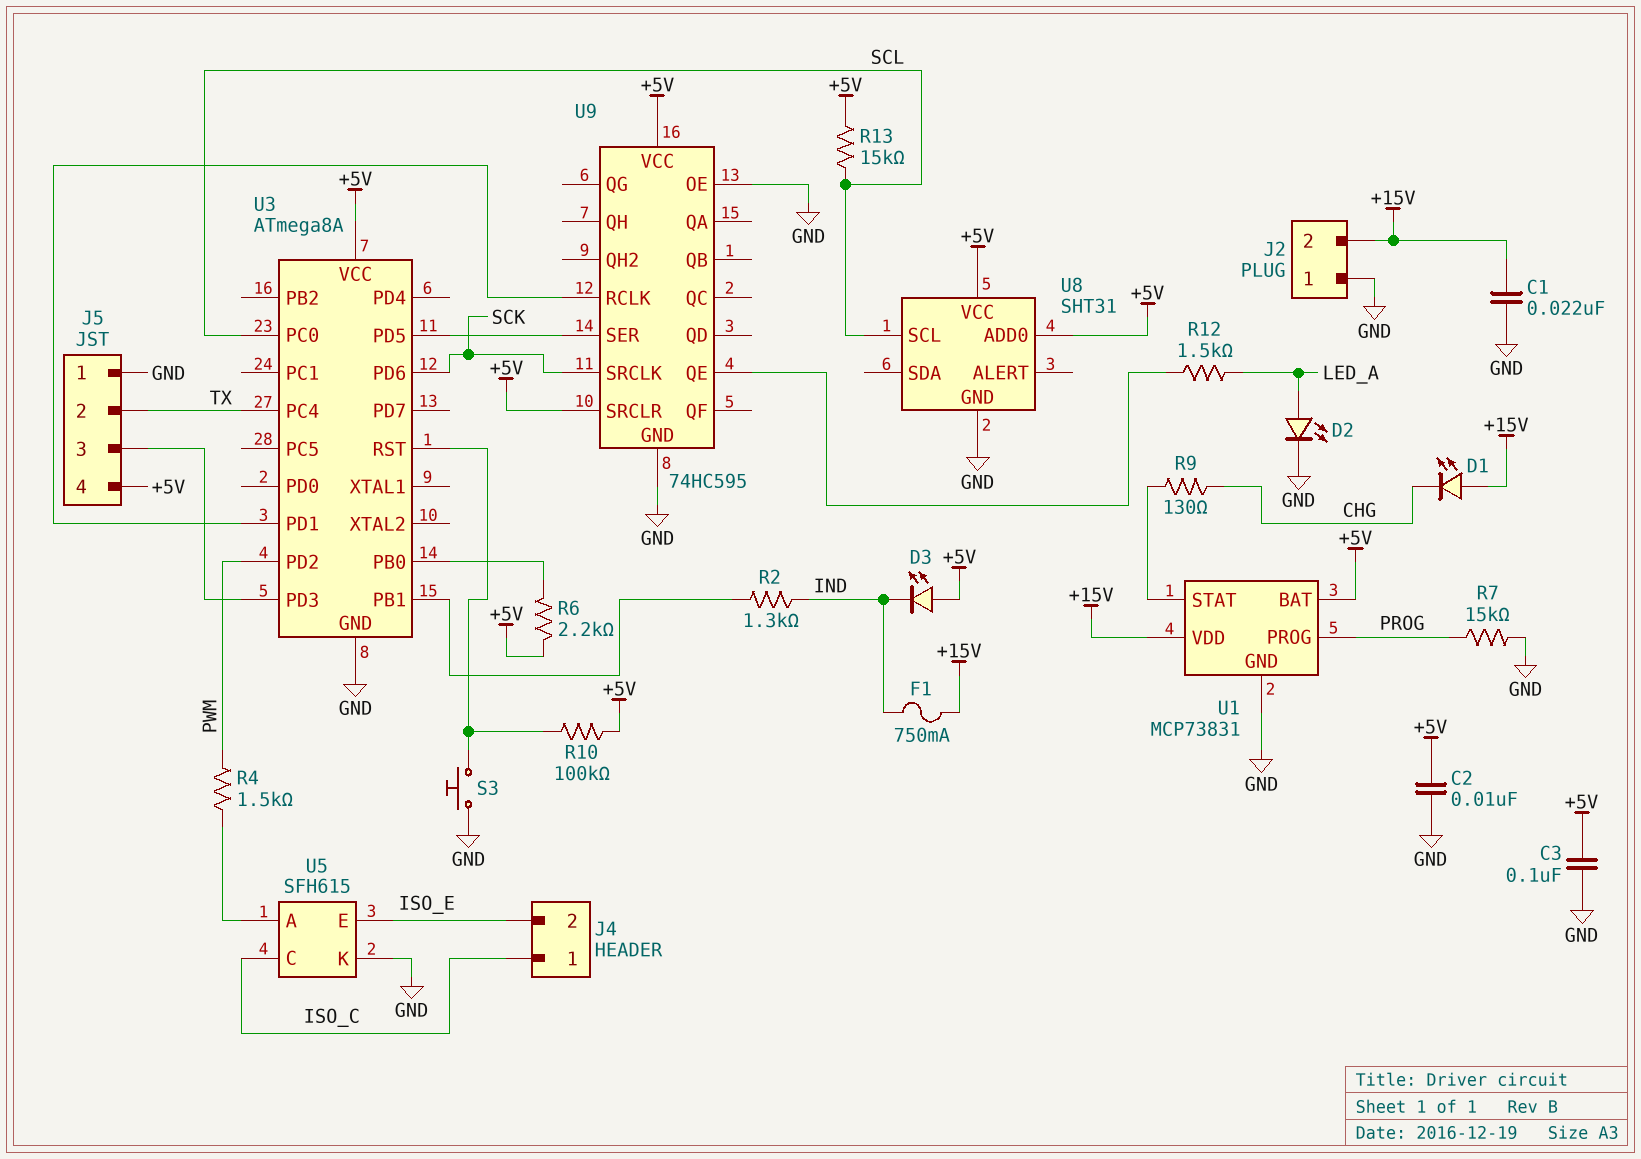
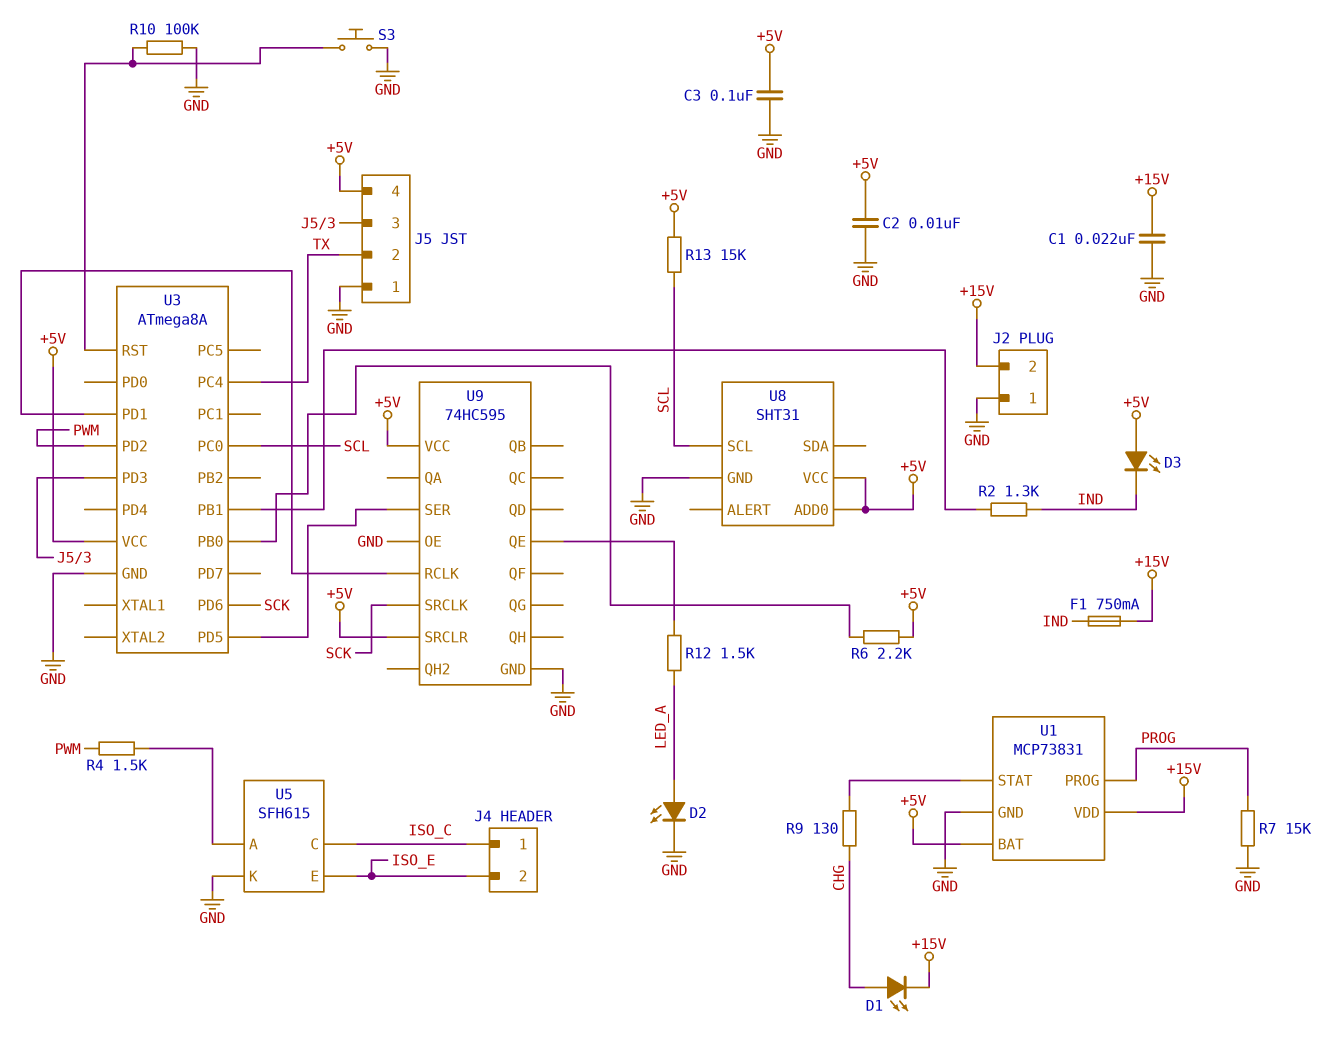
D1: LED (A +15V, K CHG) -> LED (A CHG, K +15V)
R10: 100k (+5V, U3/RST) -> 100k (GND, U3/RST)

